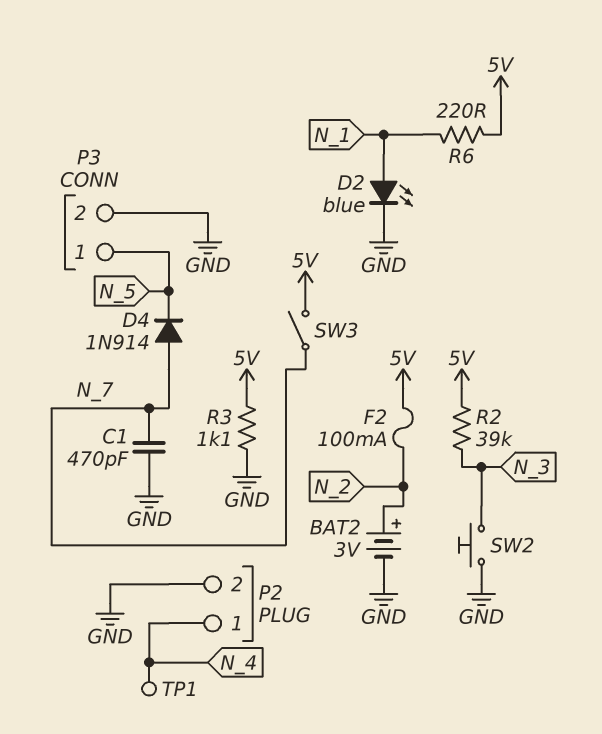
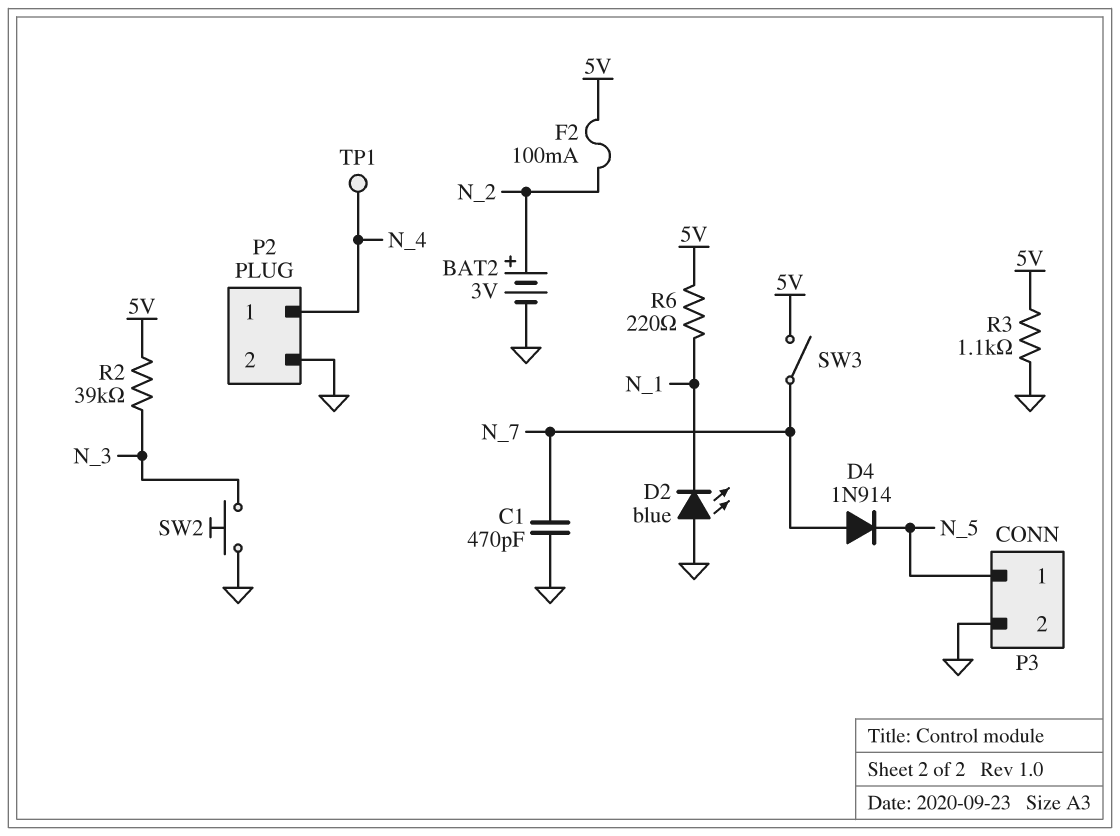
D2: LED blue (A N_1, K GND) -> LED blue (A GND, K N_1)

